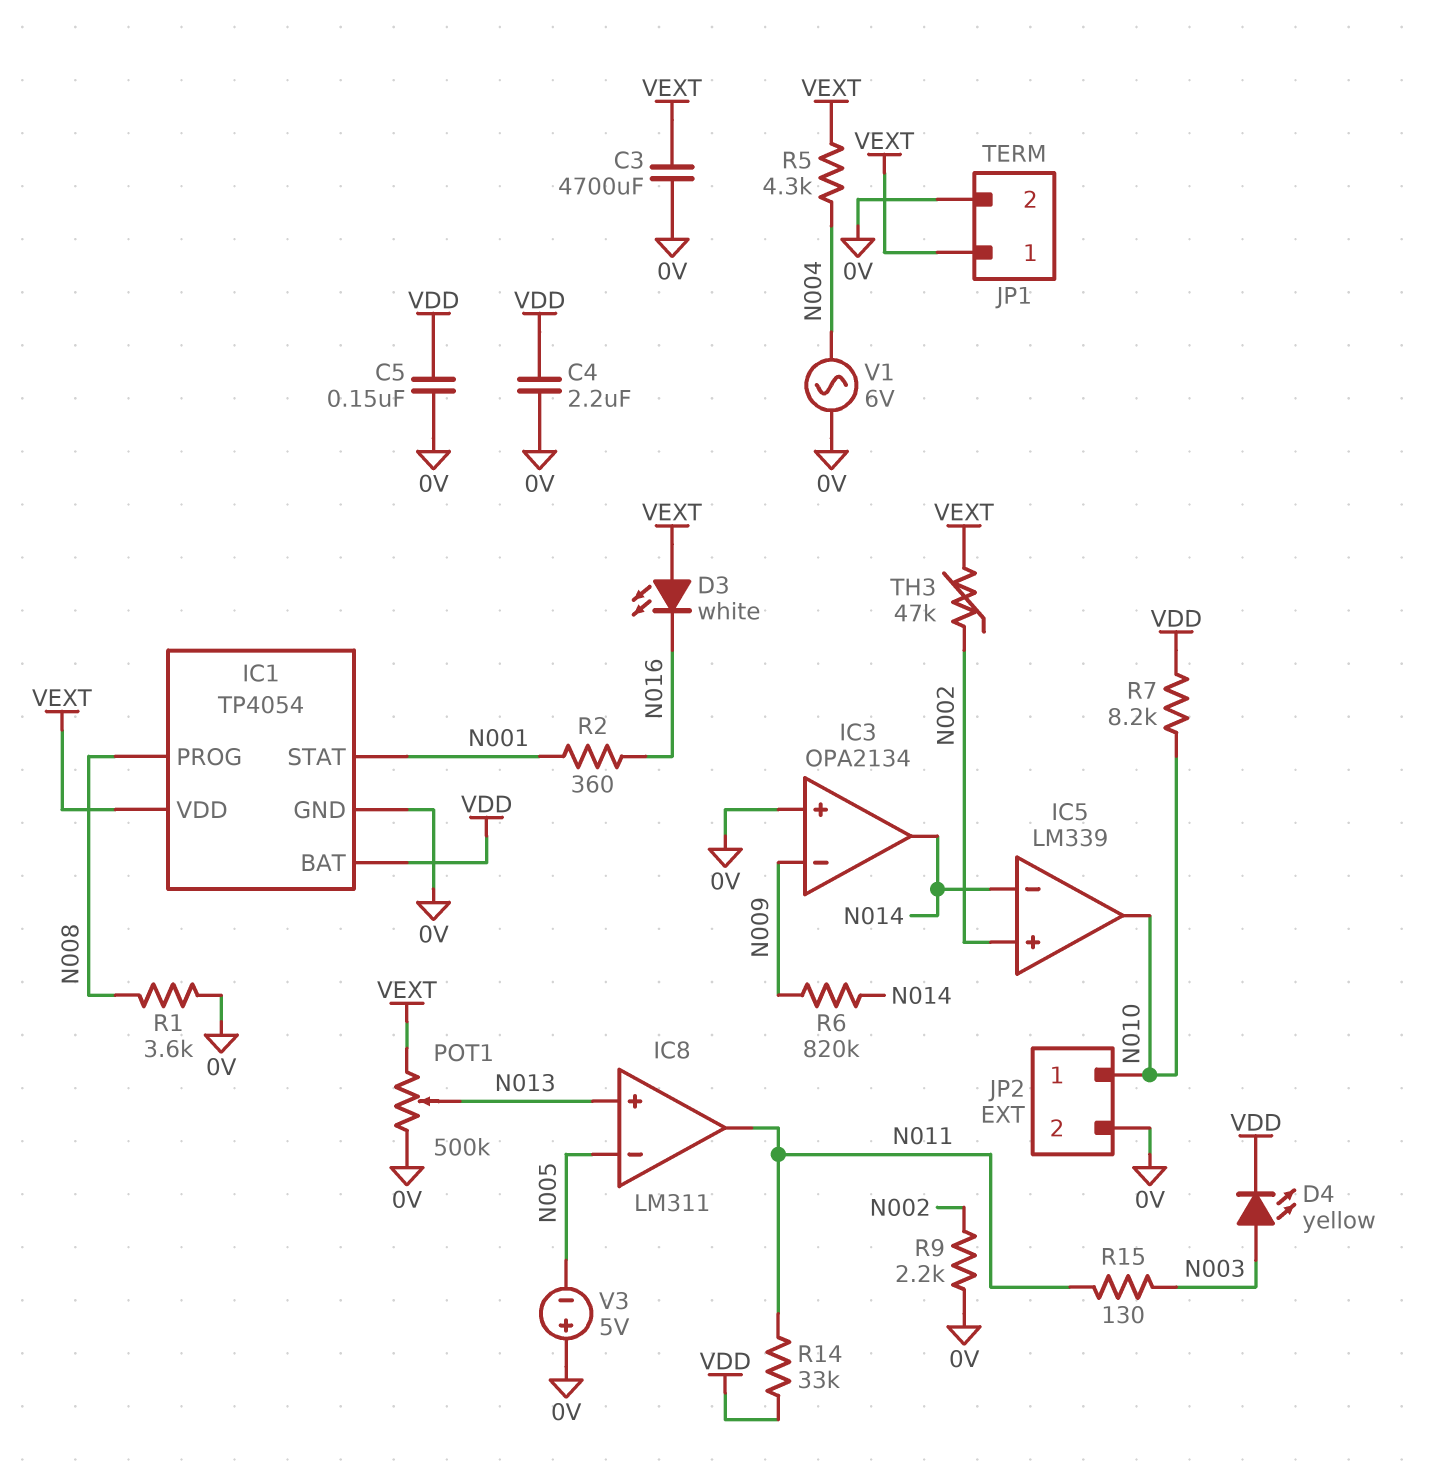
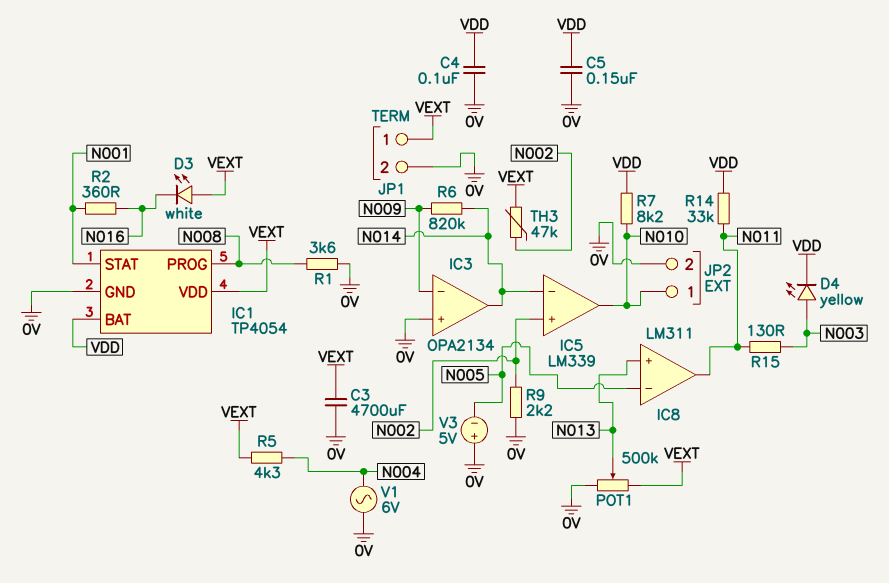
C4: 2.2uF (0V, VDD) -> 100nF (0V, VDD)

